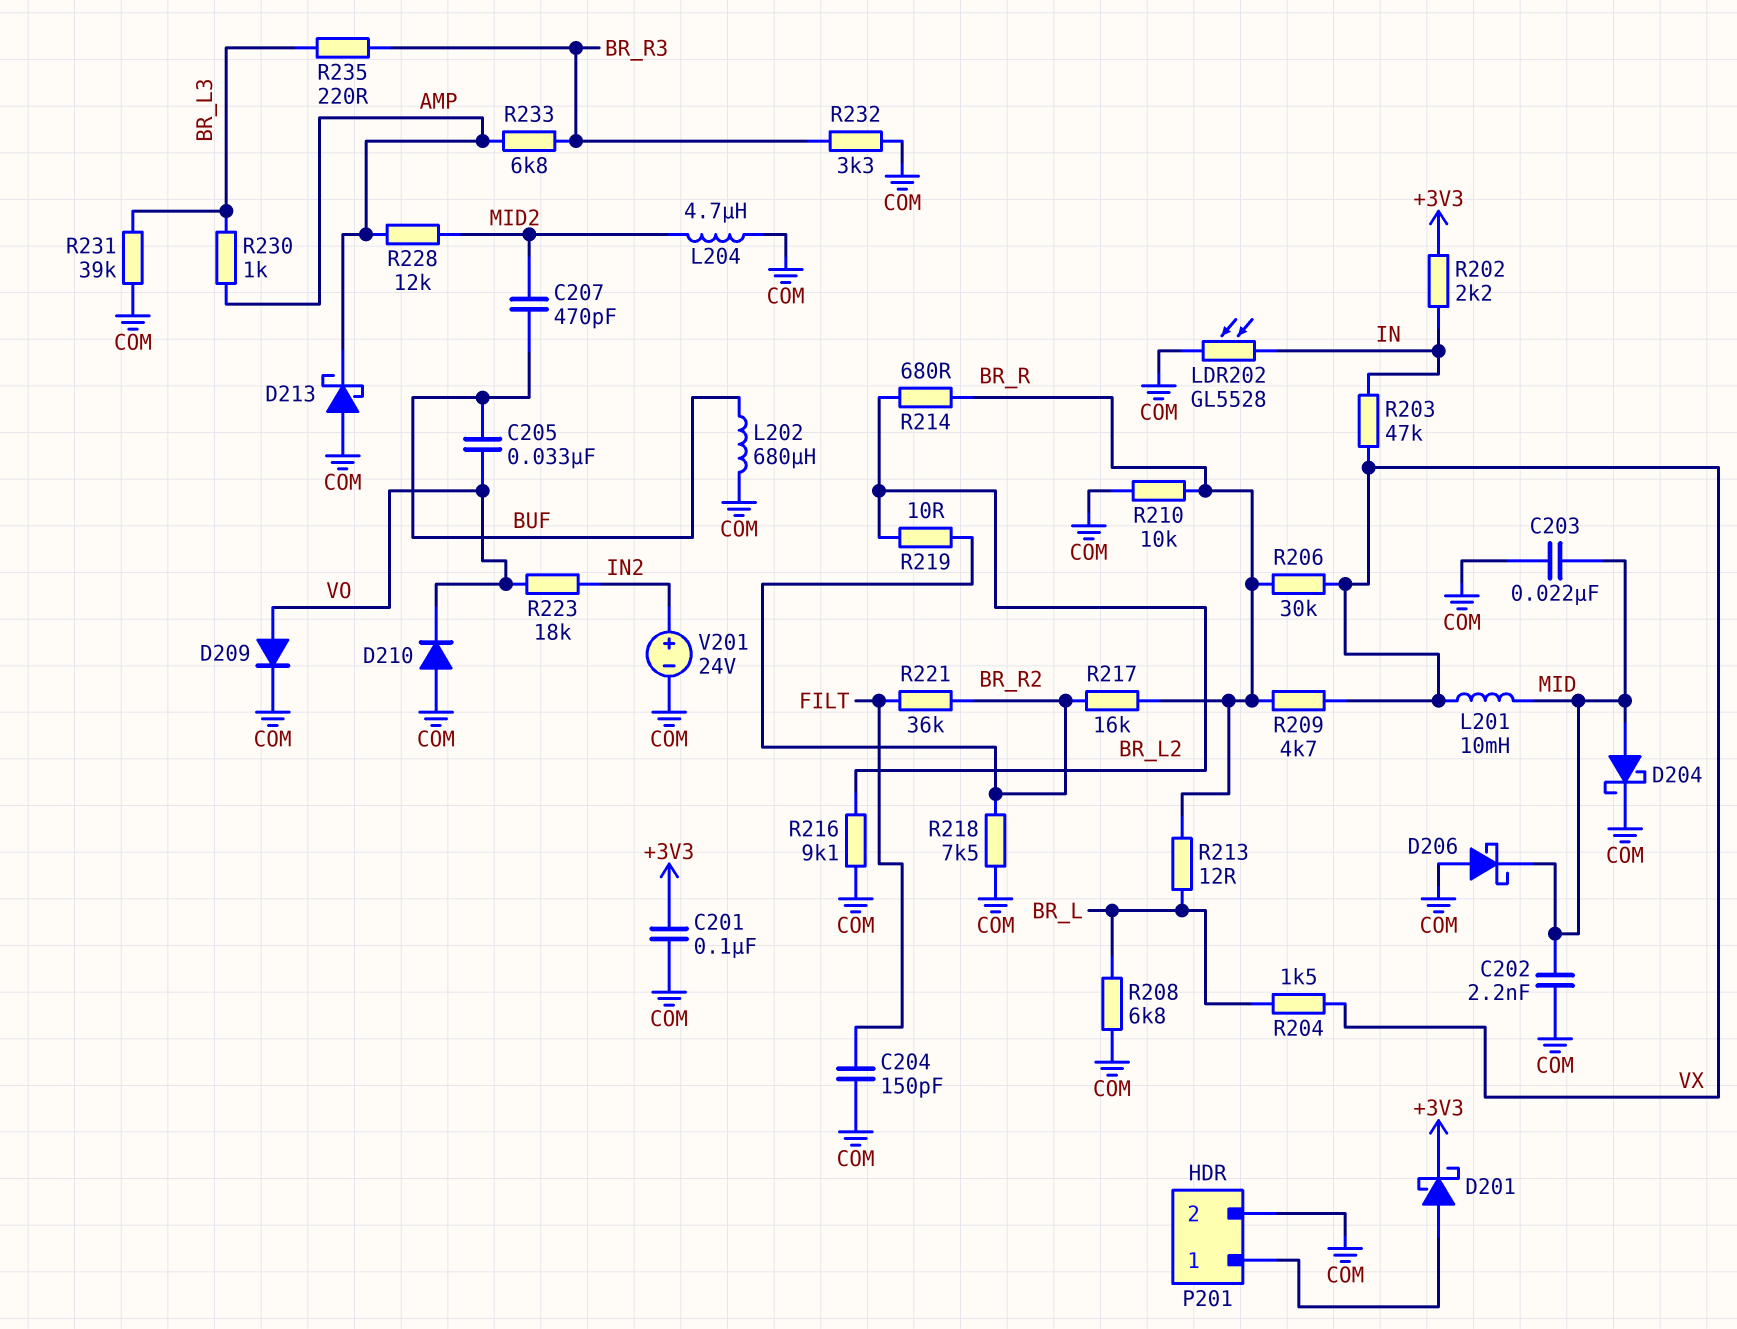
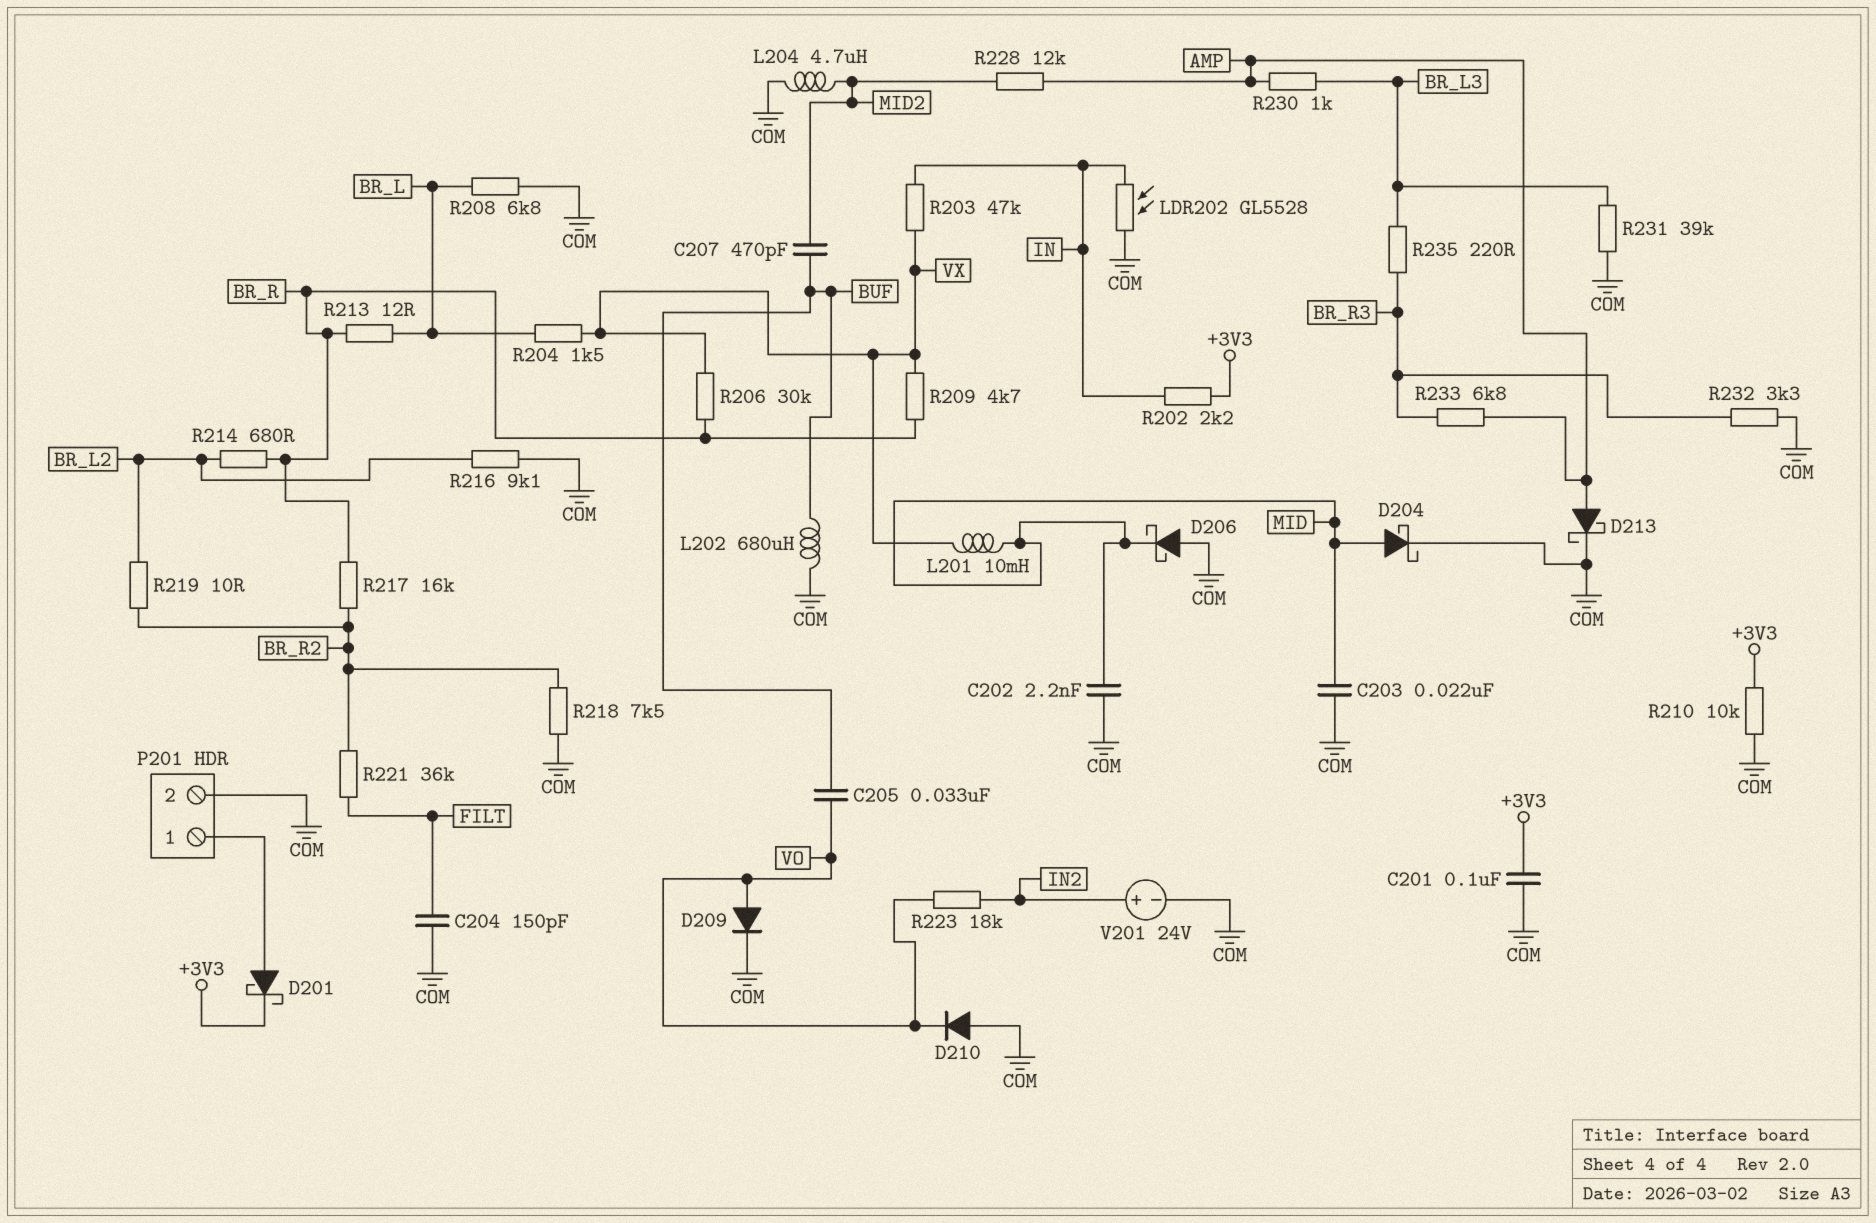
D213: schottky (A COM, K AMP) -> schottky (A AMP, K COM)
R210: 10k (BR_R, COM) -> 10k (+3V3, COM)

